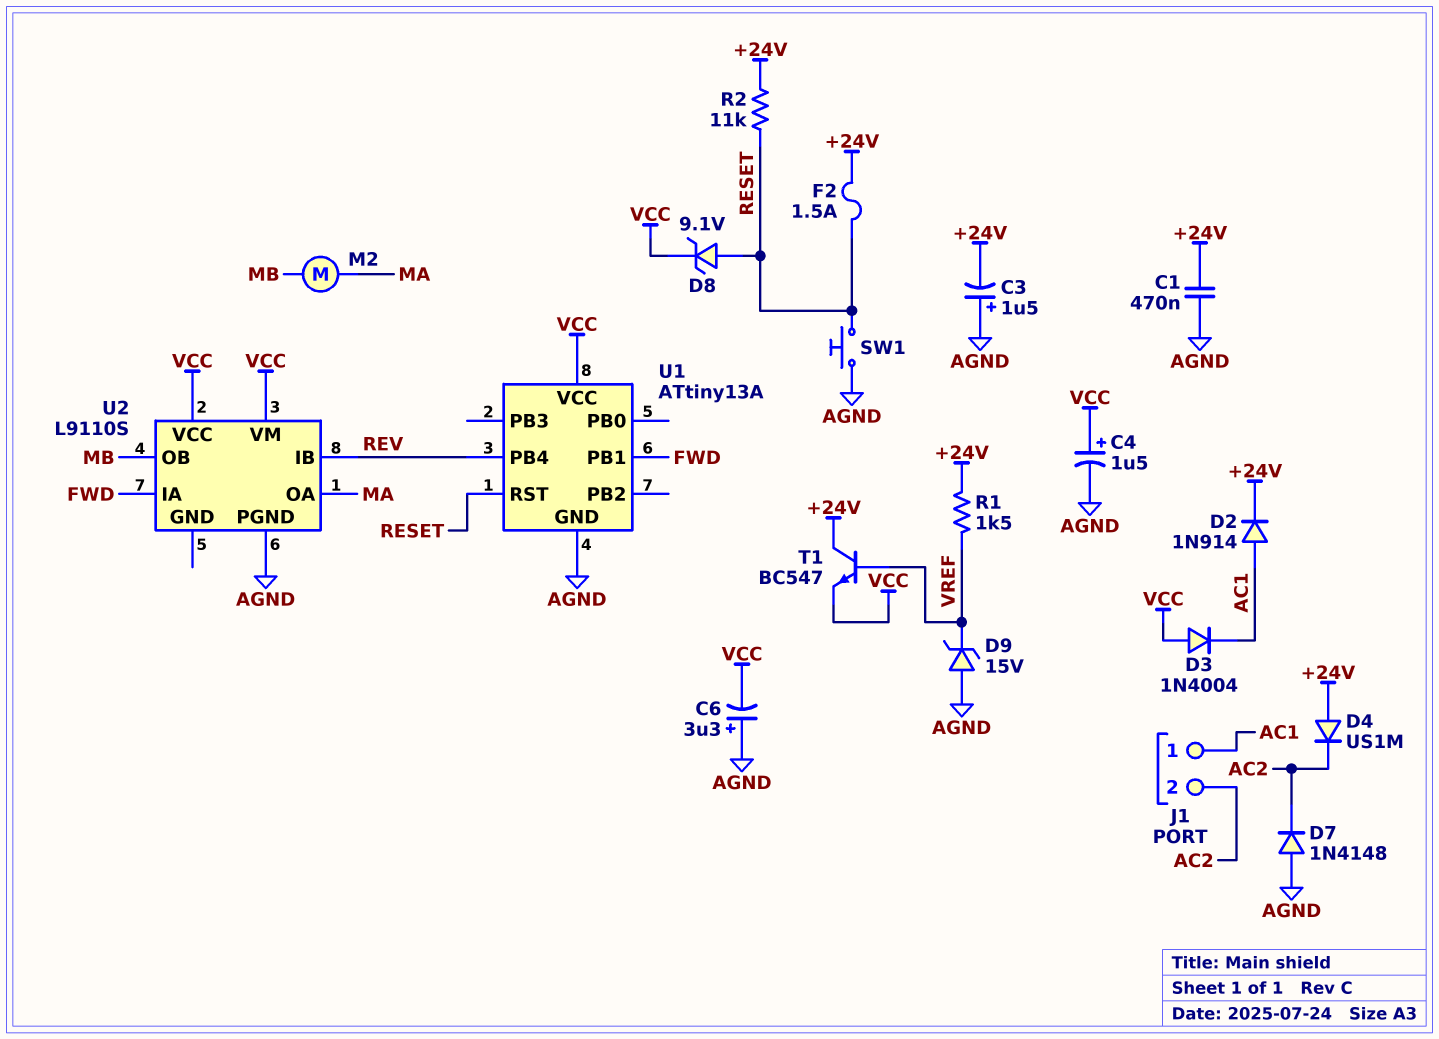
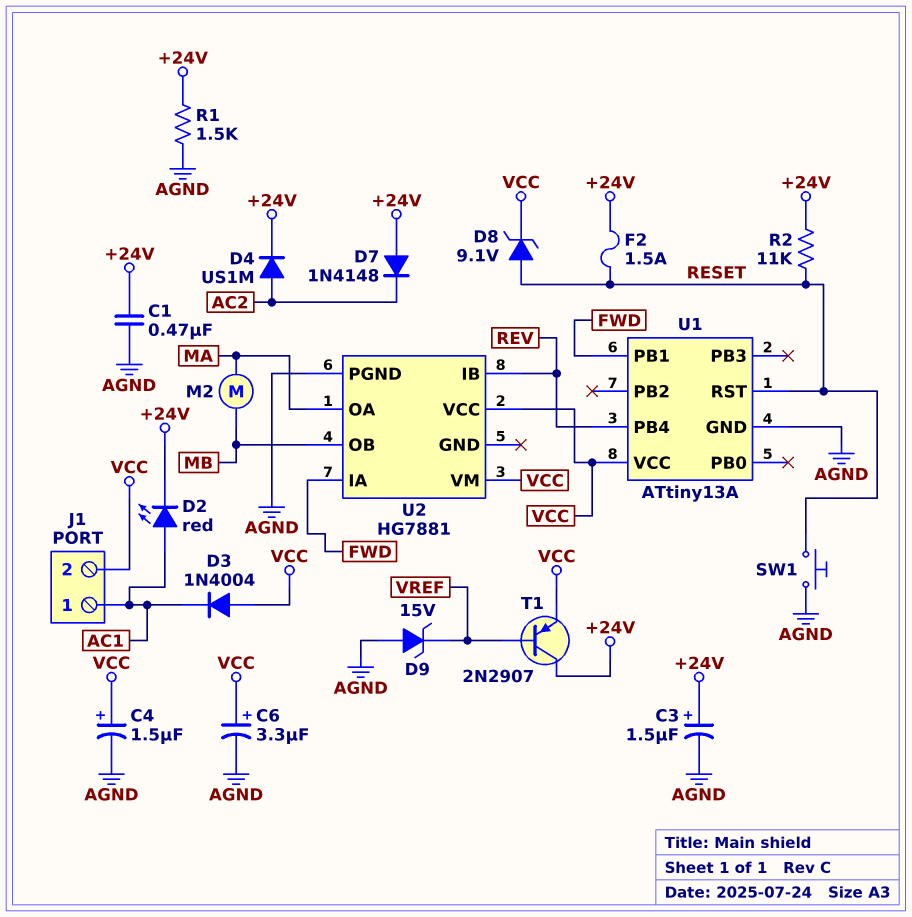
C3: 1.5uF (plus AGND, minus +24V) -> 1.5uF (plus +24V, minus AGND)
C6: 3.3uF (plus AGND, minus VCC) -> 3.3uF (plus VCC, minus AGND)
D2: diode 1N914 (A AC1, K +24V) -> LED red (A AC1, K +24V)
D4: diode US1M (A +24V, K AC2) -> diode US1M (A AC2, K +24V)
D7: diode 1N4148 (A AGND, K AC2) -> diode 1N4148 (A +24V, K AC2)
J1 pin 2: AC2 -> VCC
R1: 1.5k (+24V, VREF) -> 1.5k (+24V, AGND)
T1: NPN BC547 (B VREF, C +24V, E VCC) -> PNP 2N2907 (B VREF, C +24V, E VCC)
U2: L9110S -> HG7881

